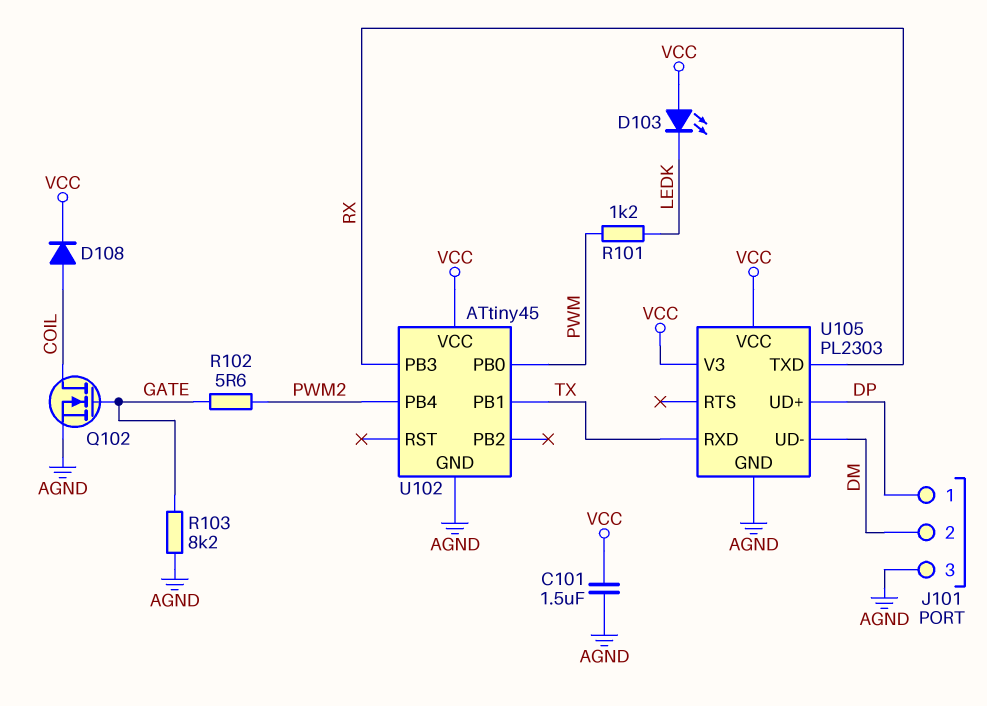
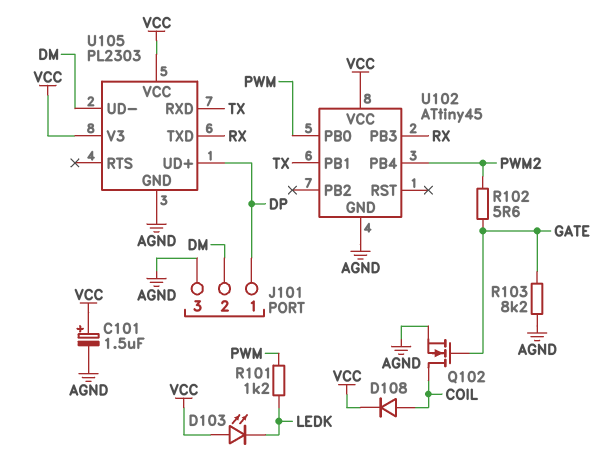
C101: 1.5uF (AGND, VCC) -> 1.5uF (plus VCC, minus AGND)

